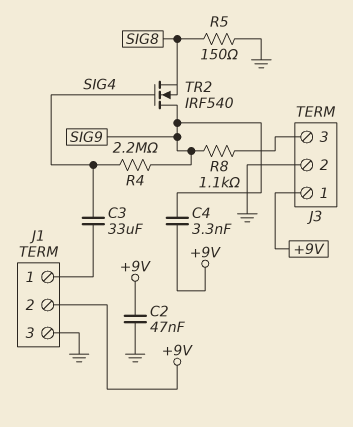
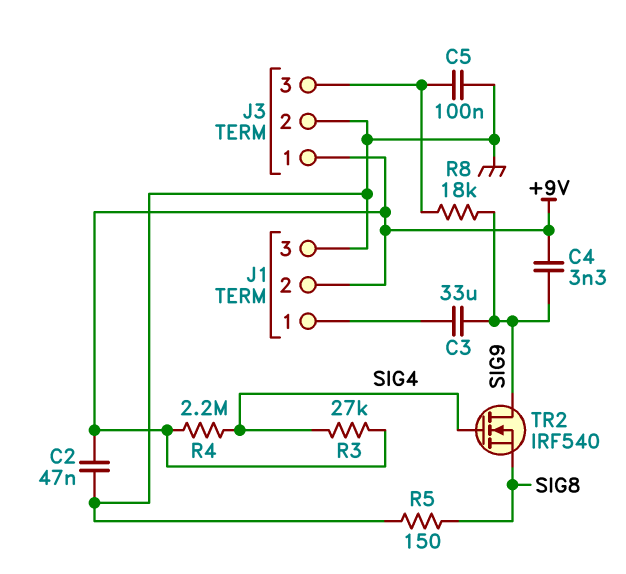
C3: 33uF (J1/1, SIG4) -> 33uF (J1/1, SIG9)
C5: none -> 100nF (GND, J3/3)
R3: none -> 27k (+9V, SIG4)
R4: 2.2M (SIG4, SIG9) -> 2.2M (+9V, SIG4)
R8: 1.1k (J3/3, SIG9) -> 18k (J3/3, SIG9)

